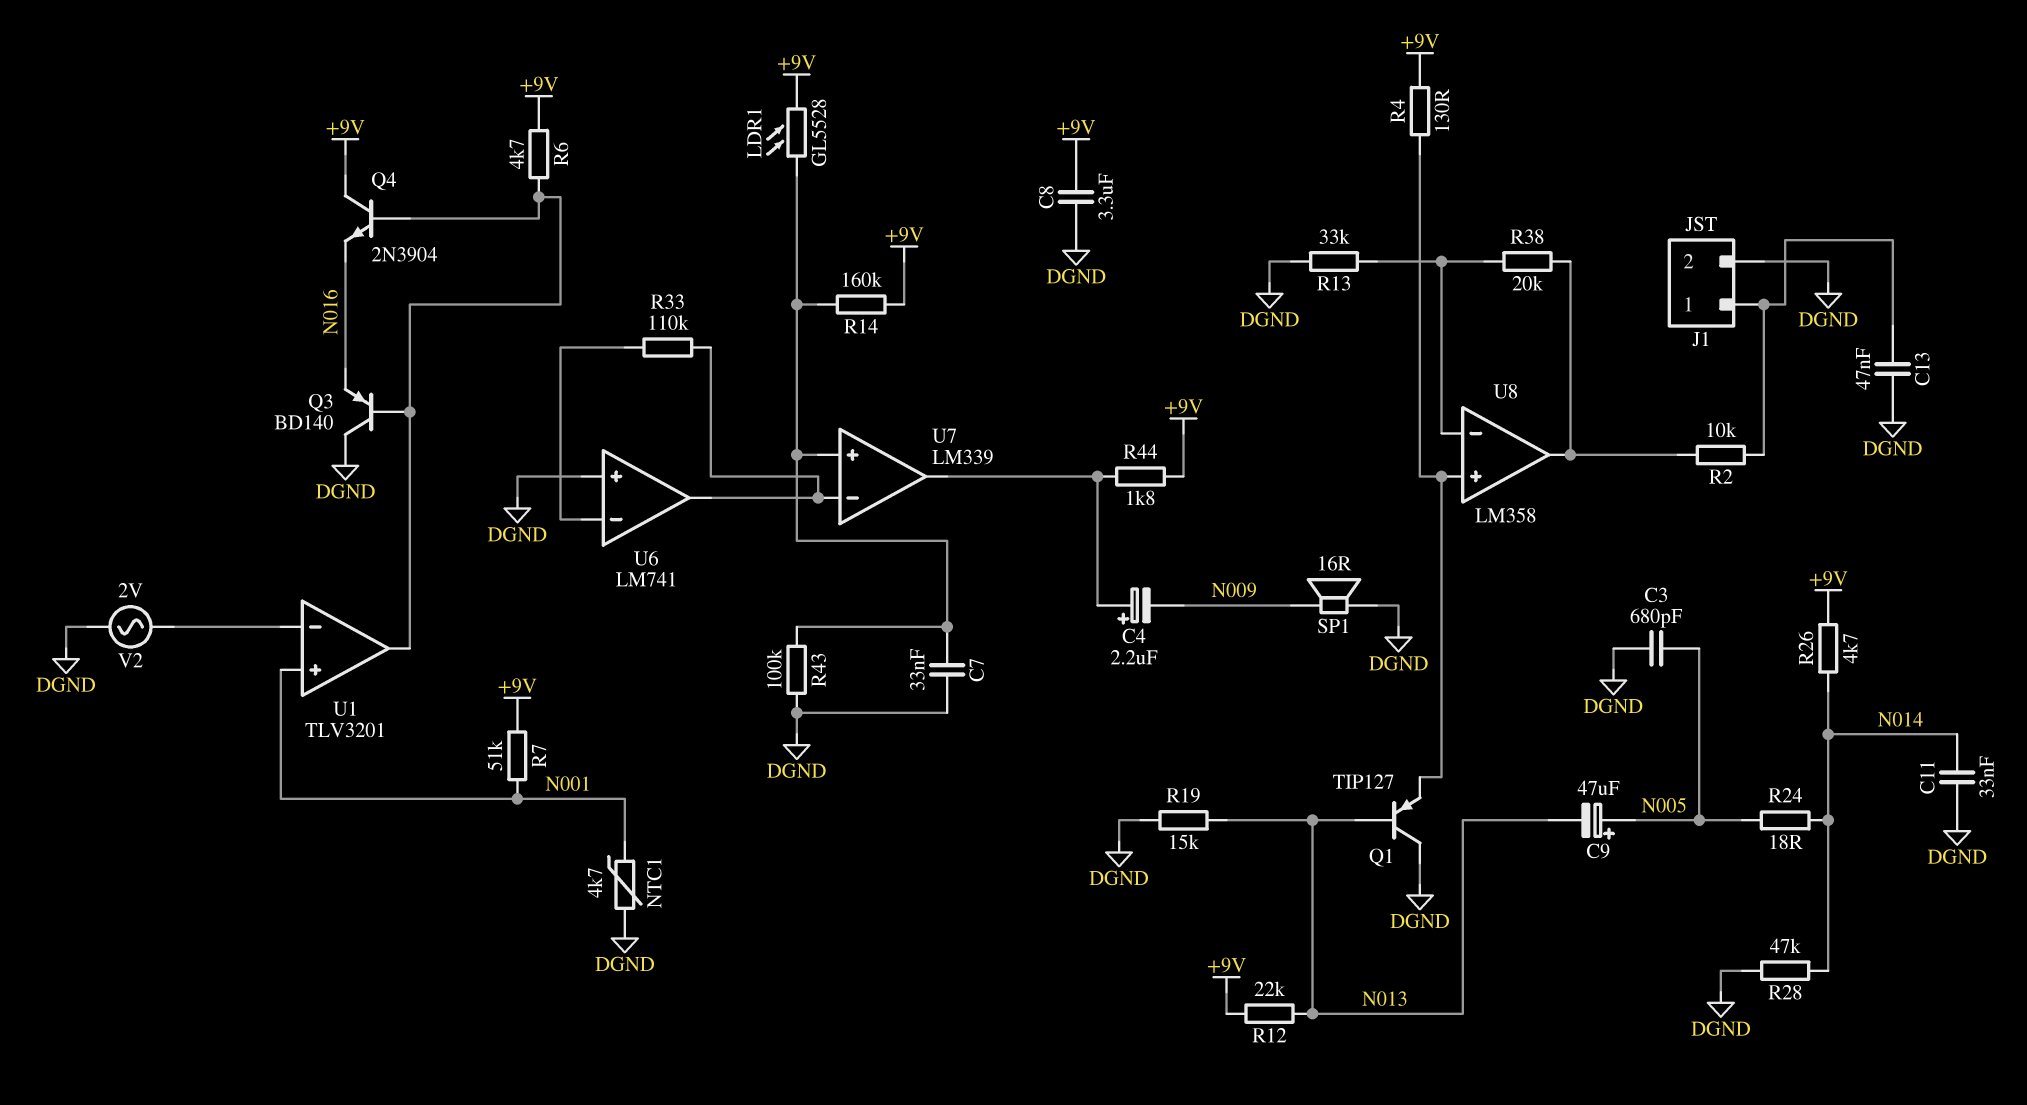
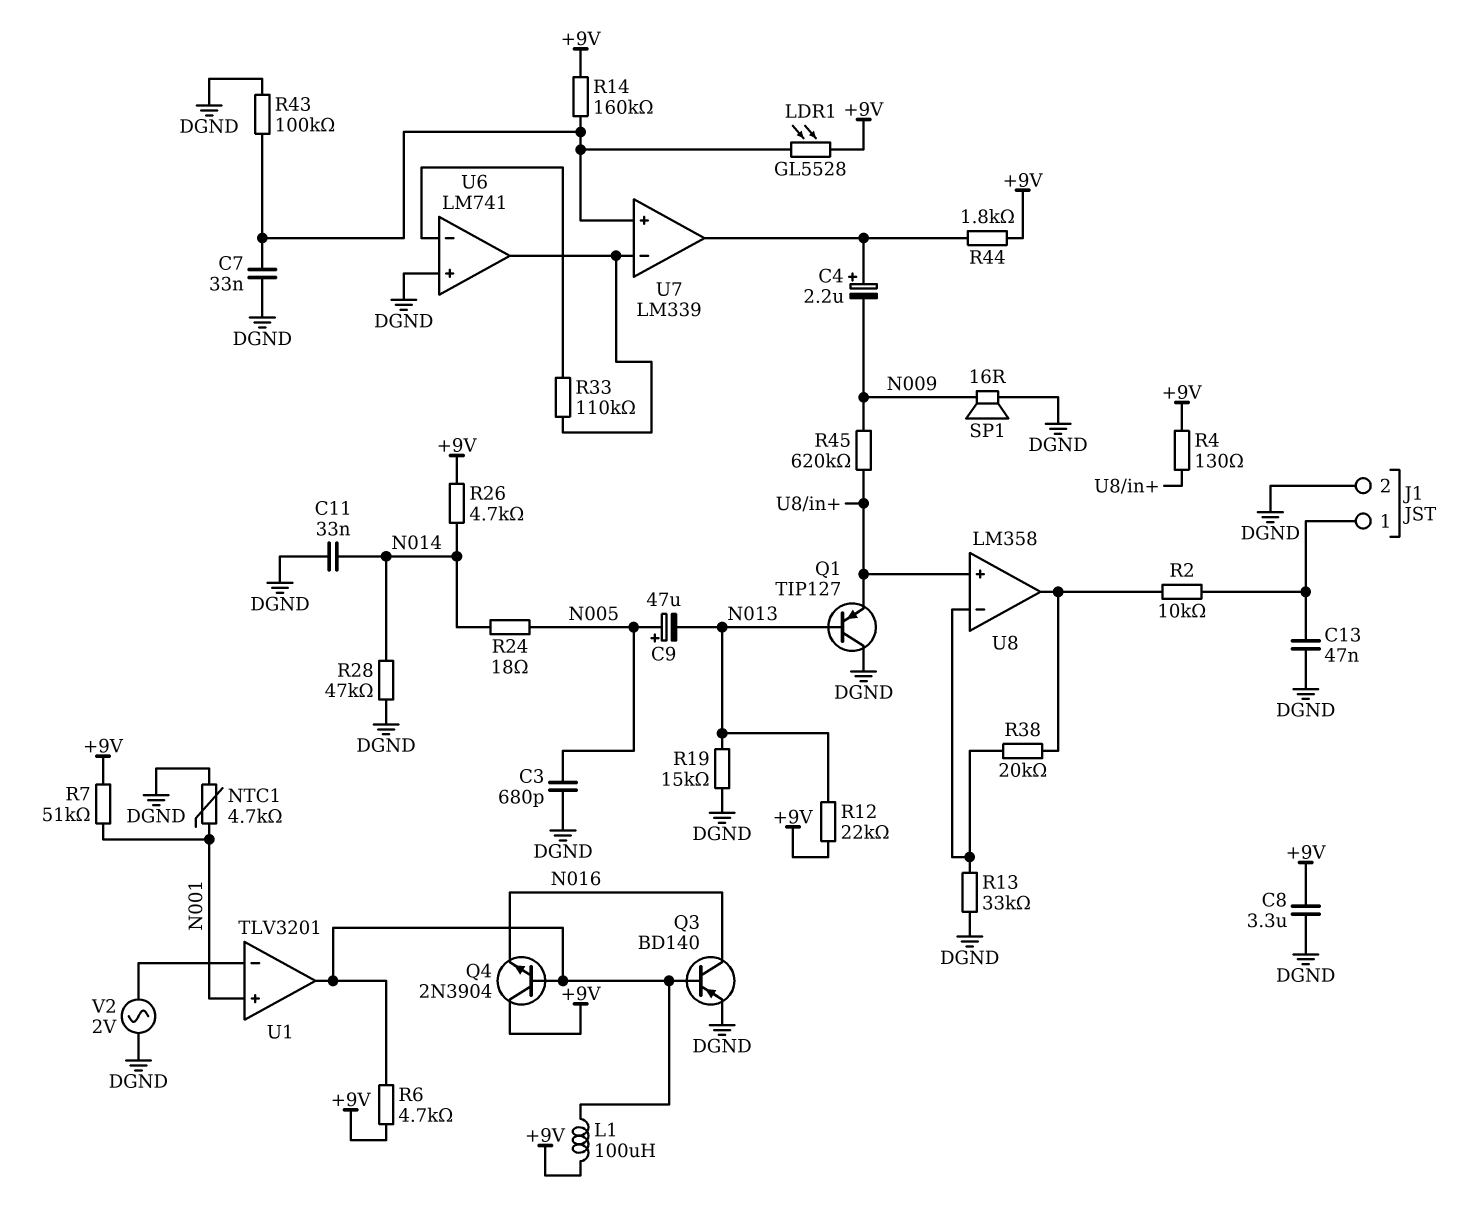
L1: none -> 100uH (+9V, U1/out)
Q3: PNP BD140 (B U1/out, C DGND, E N016) -> PNP BD140 (B U1/out, C N016, E DGND)
R45: none -> 620k (N009, U8/in+)

